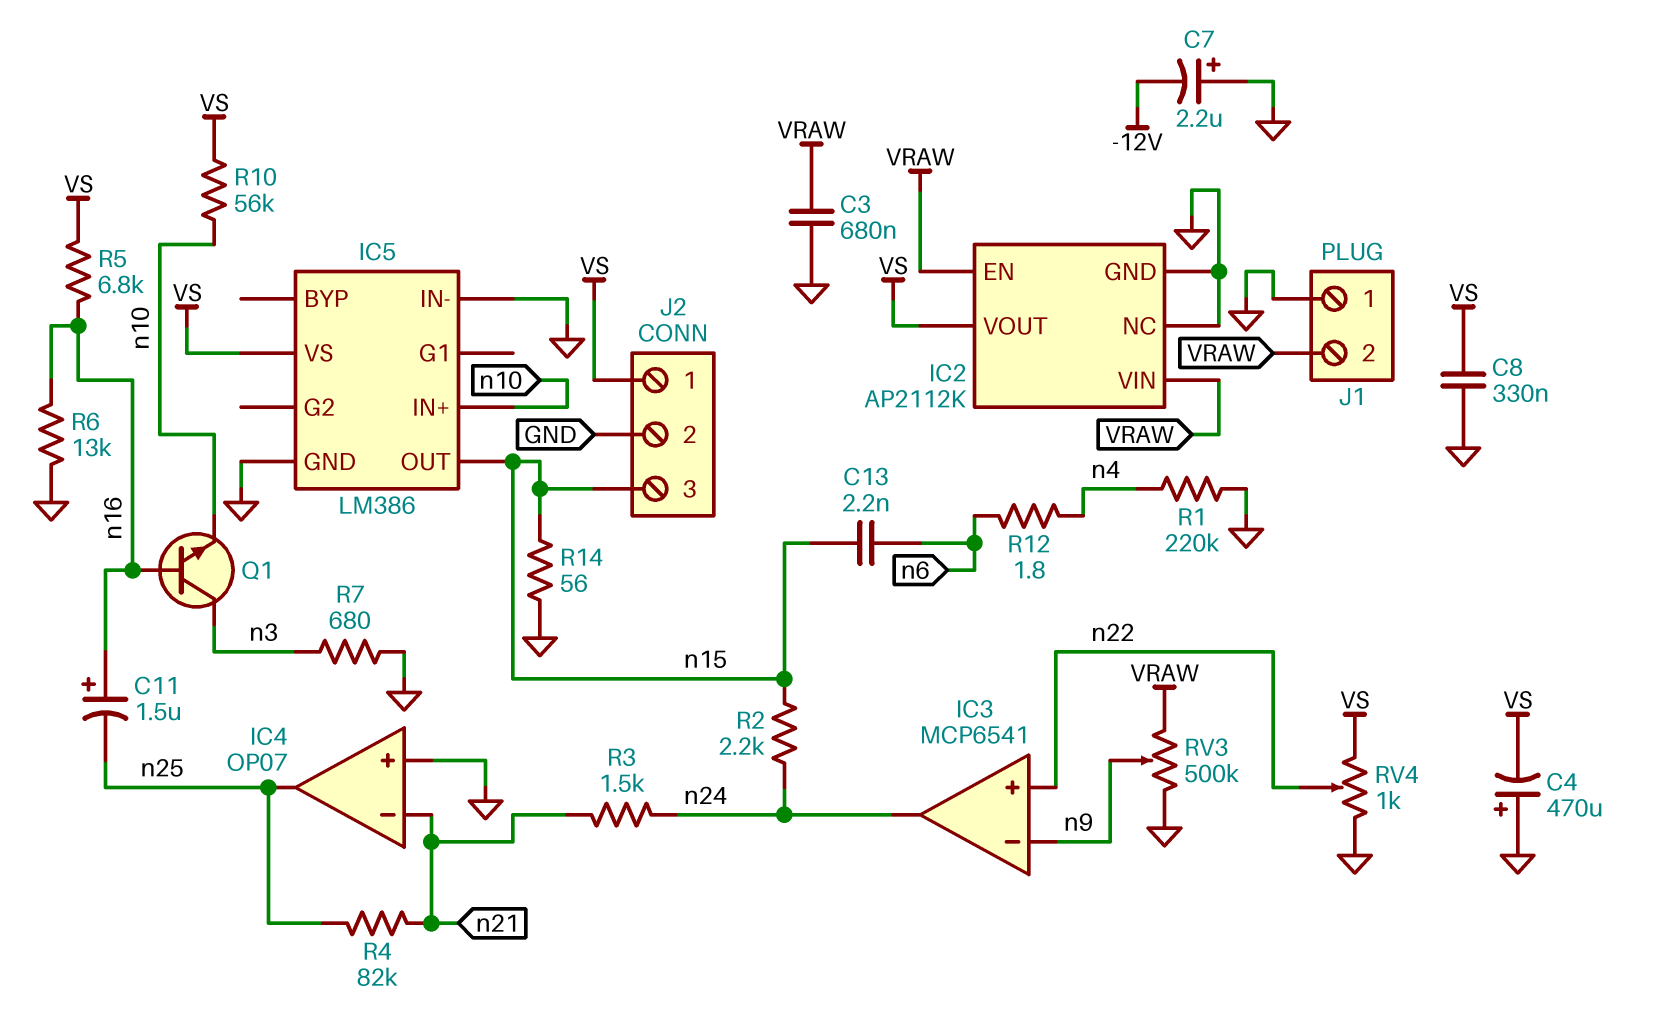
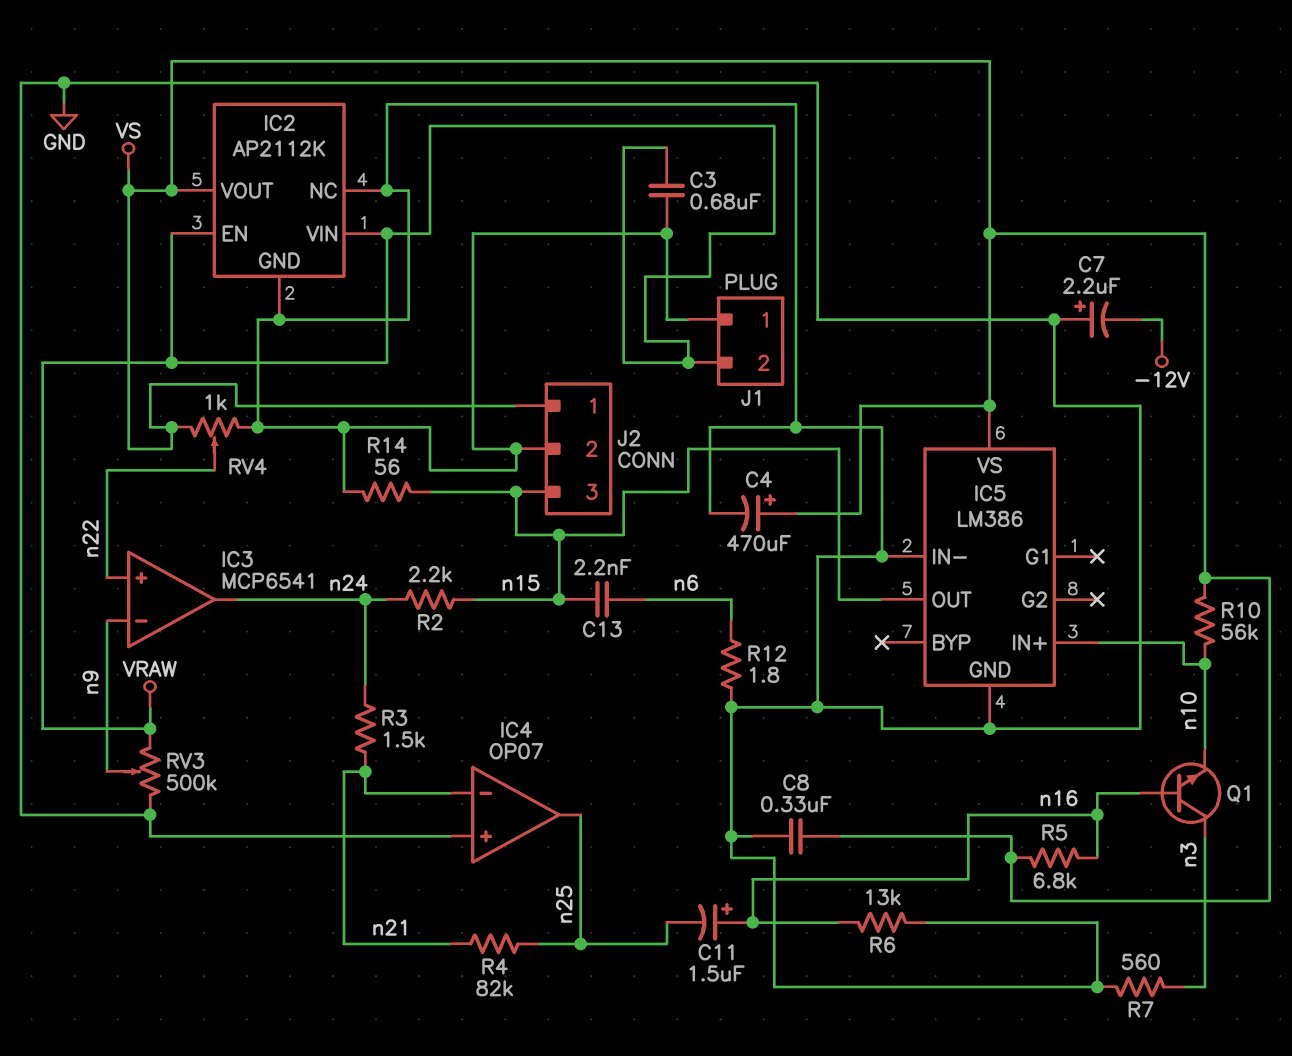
C4: 470uF (plus GND, minus VS) -> 470uF (plus VS, minus GND)
R1: 220k (GND, n4) -> none
R7: 680 (GND, n3) -> 560 (GND, n3)
R12: 1.8 (n4, n6) -> 1.8 (GND, n6)

